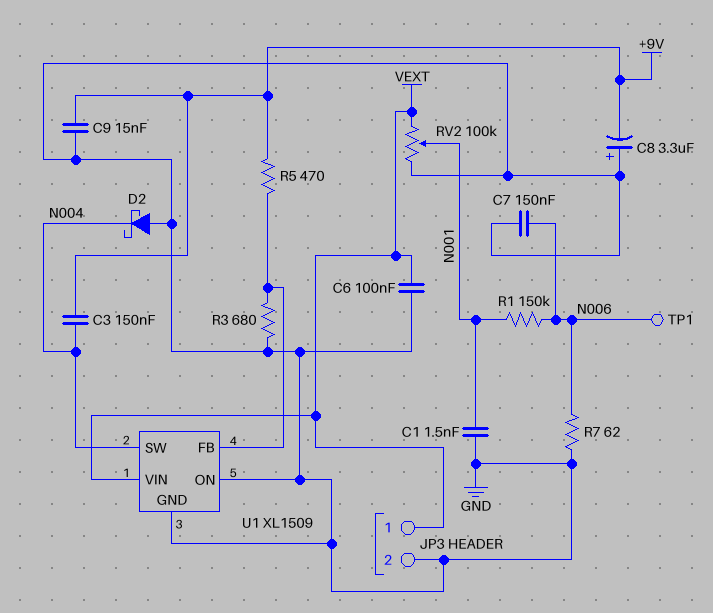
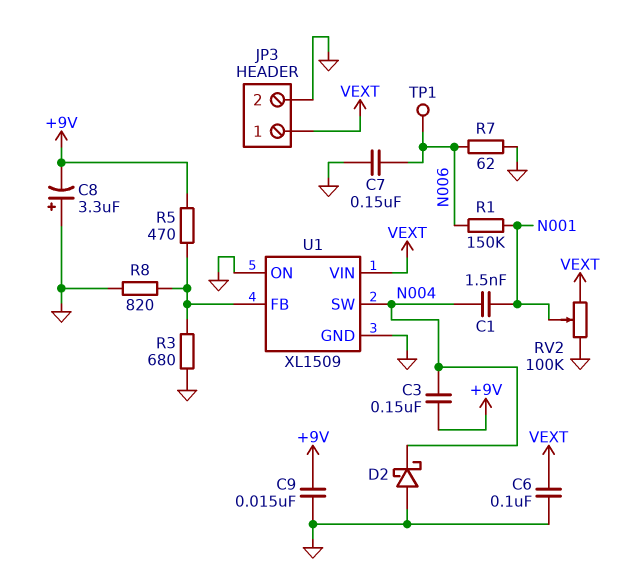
C1: 1.5nF (GND, N001) -> 1.5nF (N001, N004)
R8: none -> 820 (GND, U1/FB)

